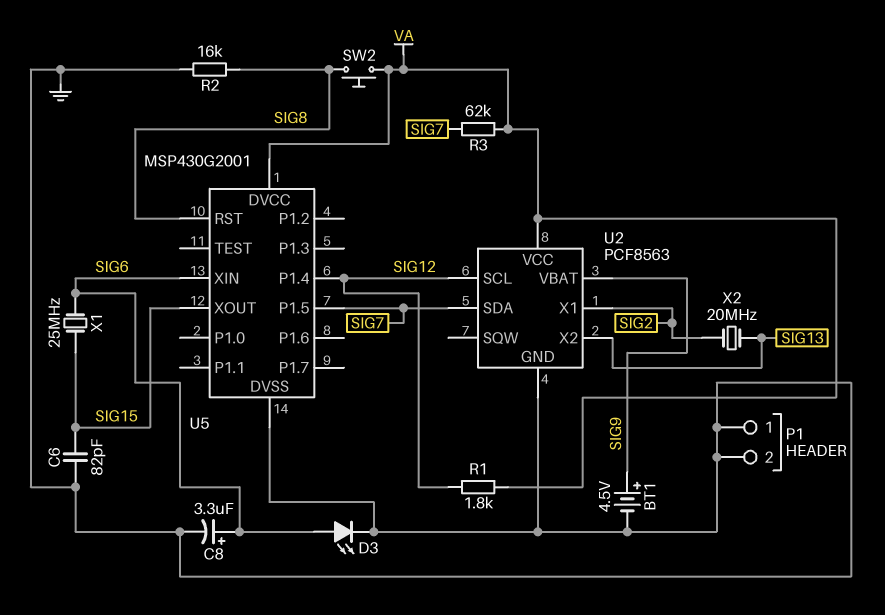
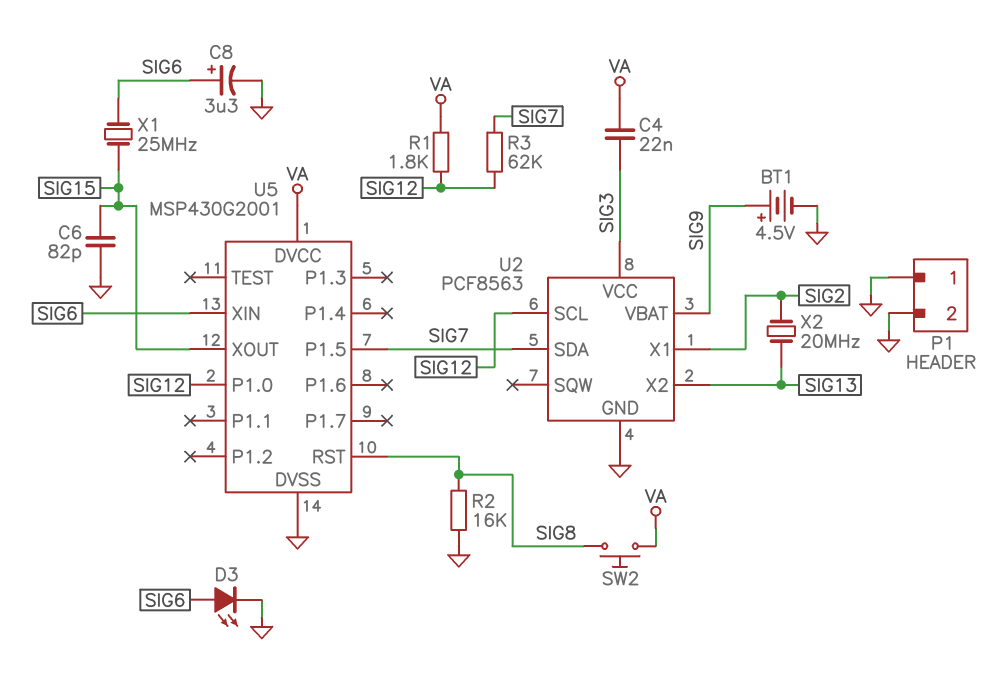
C4: none -> 22nF (SIG3, VA)
R3: 62k (SIG7, VA) -> 62k (SIG7, SIG12)
U2 pin VCC: VA -> SIG3
U5 pin P1.0: none -> SIG12
U5 pin P1.4: SIG12 -> none

